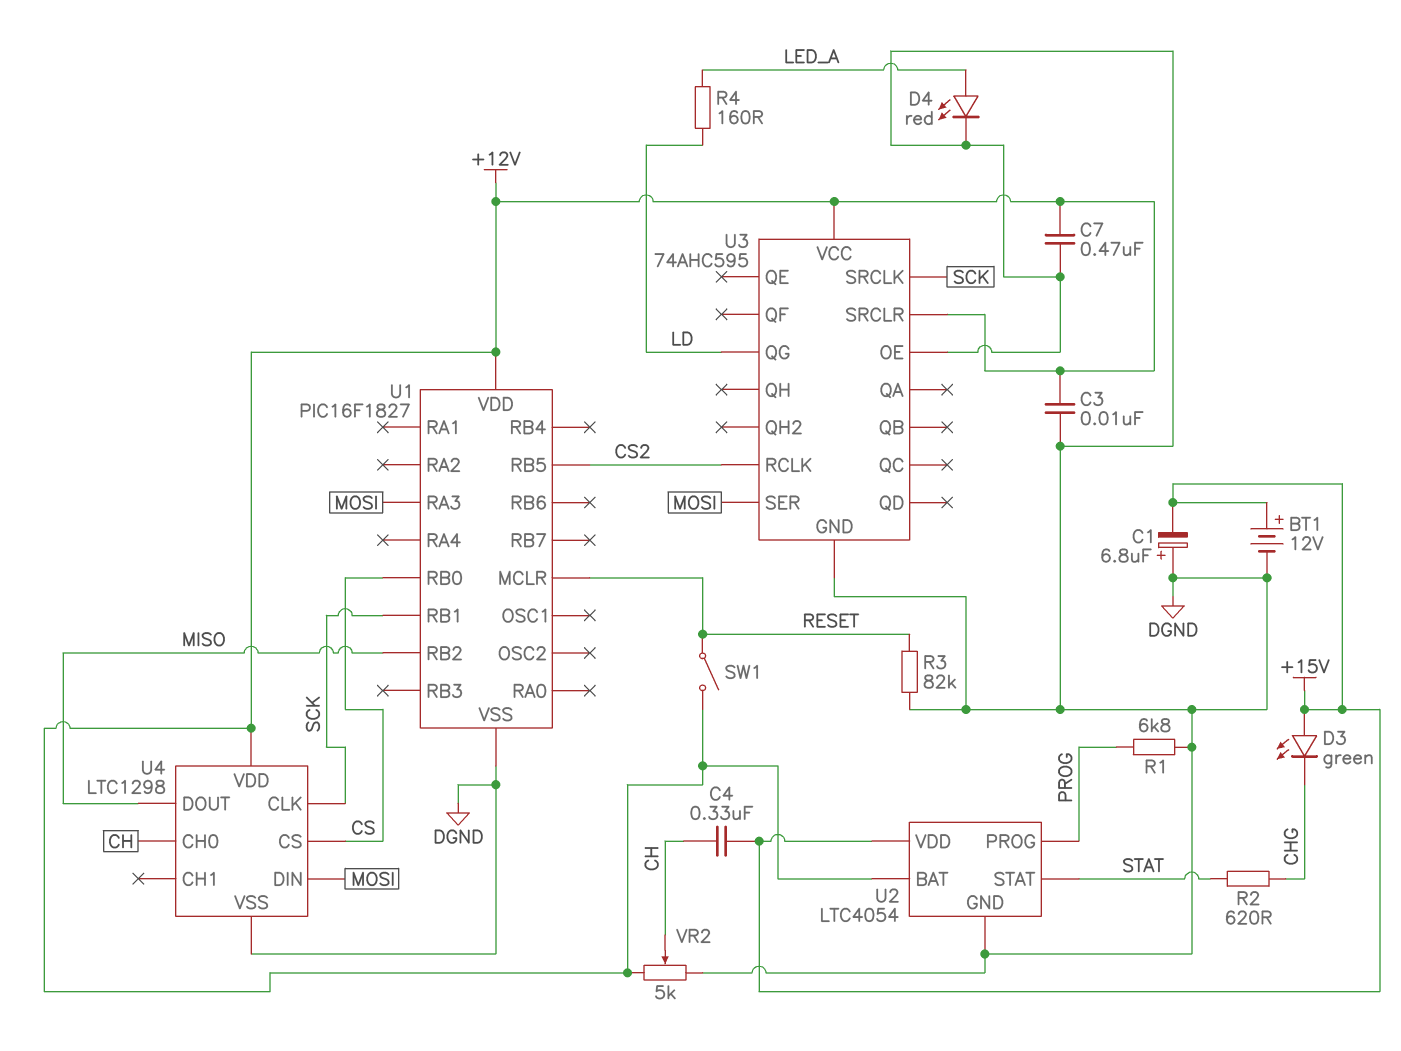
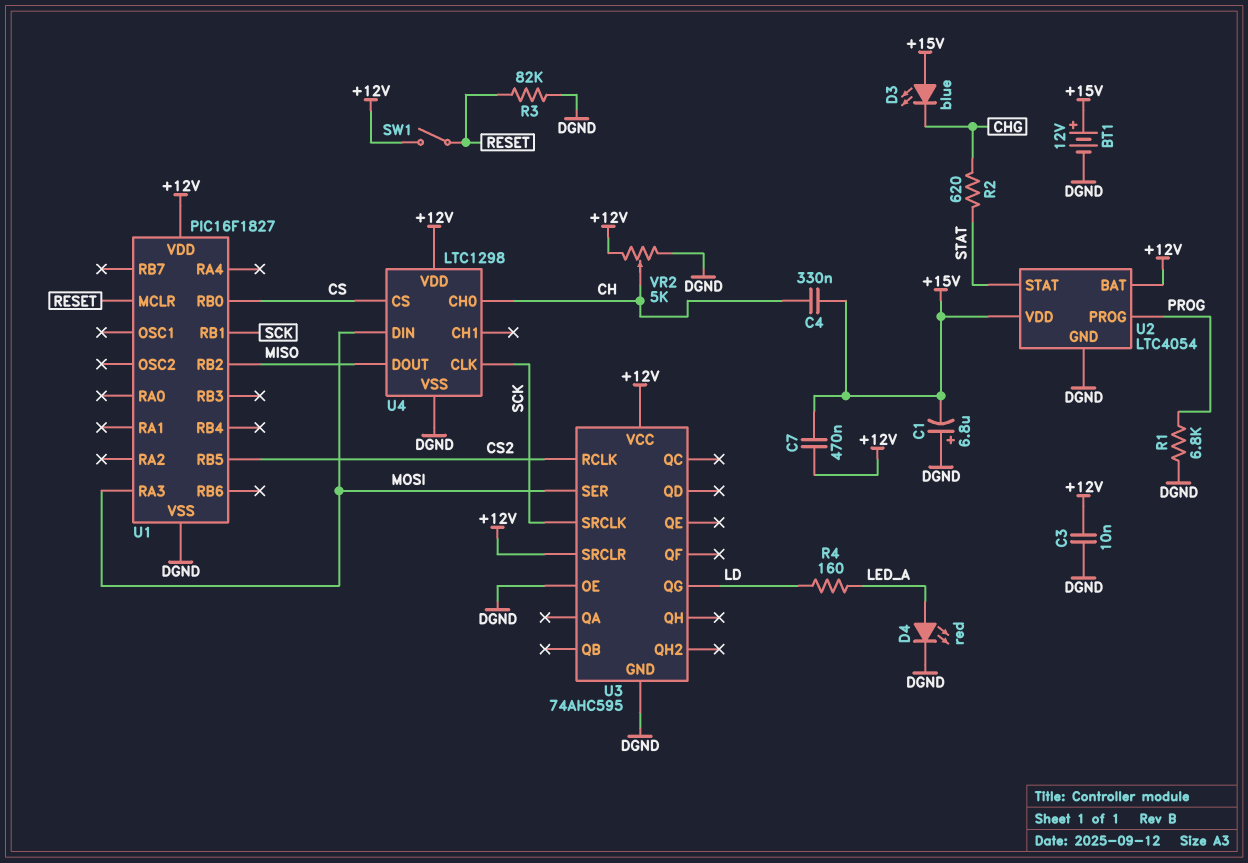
C7: 470nF (+12V, DGND) -> 470nF (+12V, +15V)
D3: LED green (A +15V, K CHG) -> LED blue (A +15V, K CHG)

